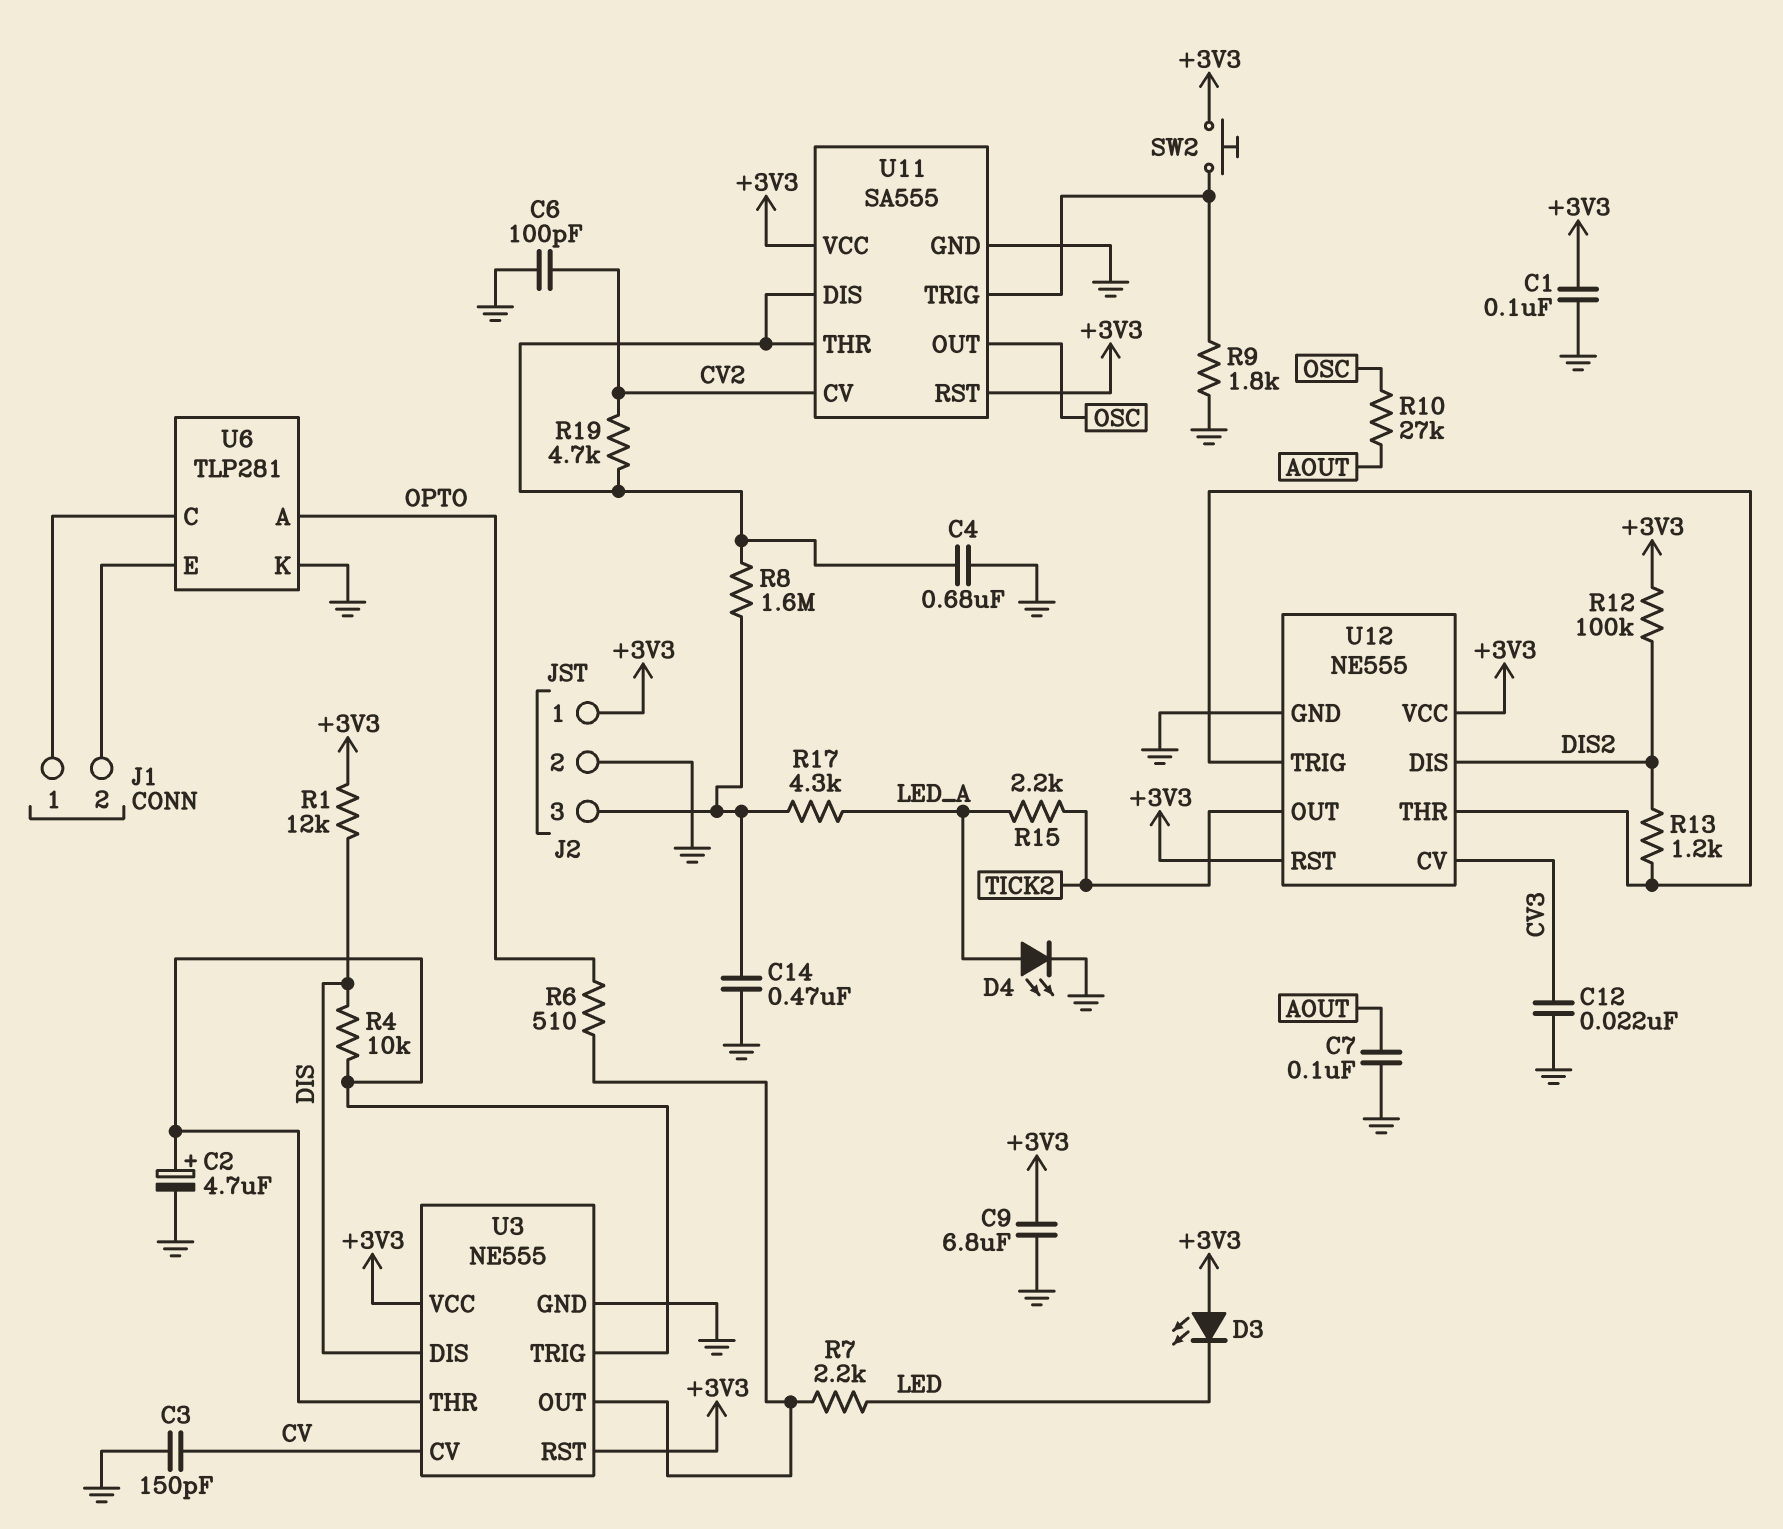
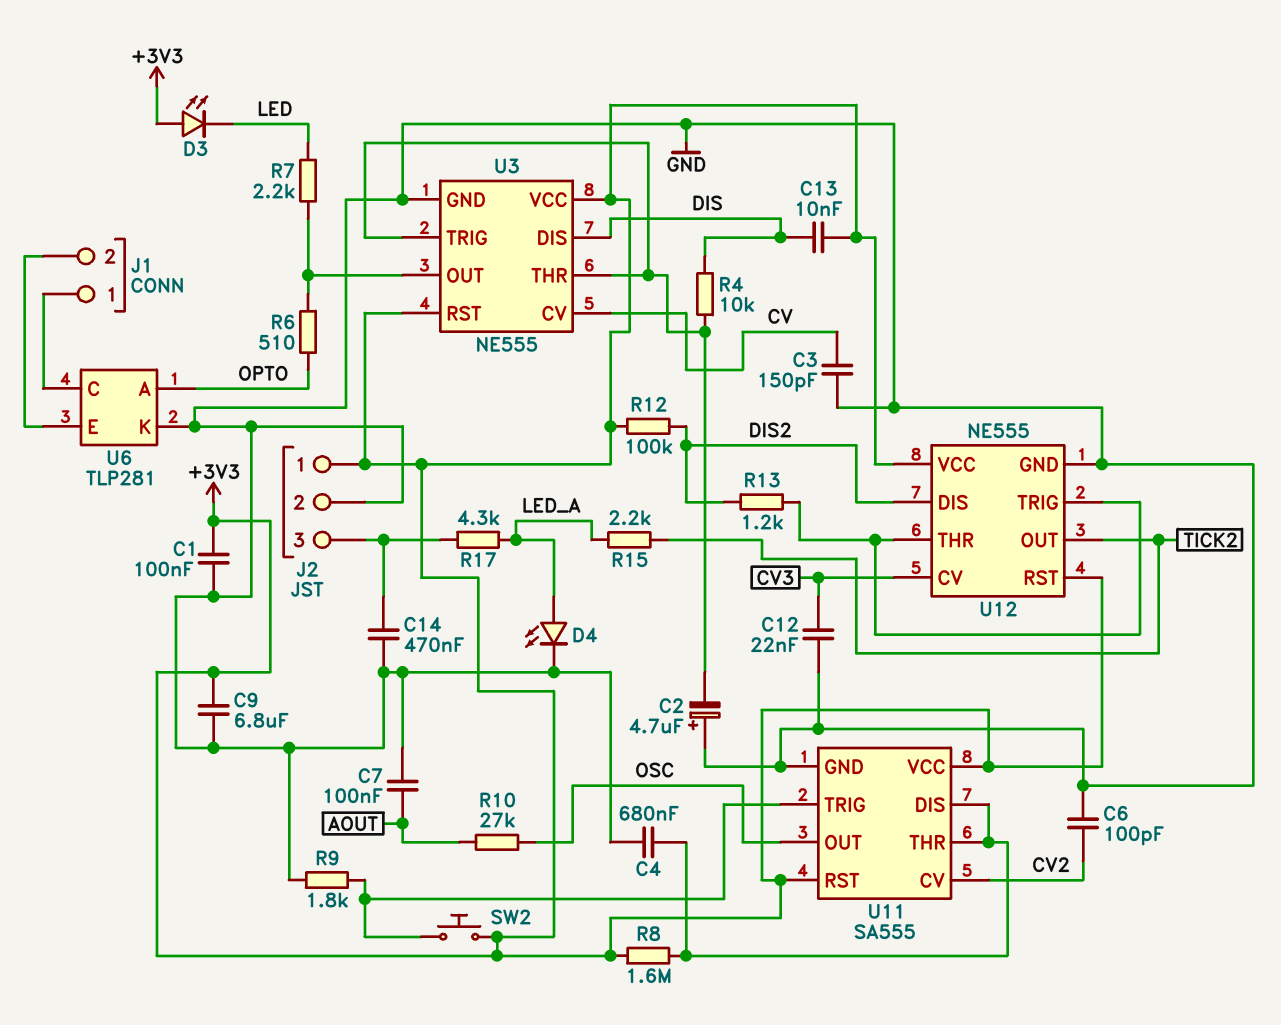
C2: 4.7uF (plus U3/THR, minus GND) -> 4.7uF (plus GND, minus U3/THR)
C13: none -> 10nF (+3V3, DIS)
R1: 12k (+3V3, DIS) -> none
R8: 1.6M (J2/3, U11/DIS) -> 1.6M (+3V3, U11/DIS)
R19: 4.7k (CV2, U11/DIS) -> none

